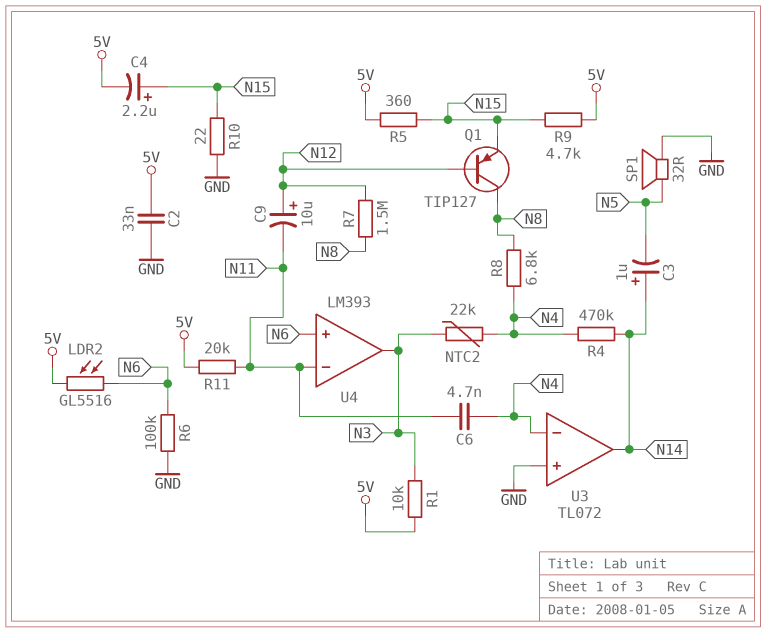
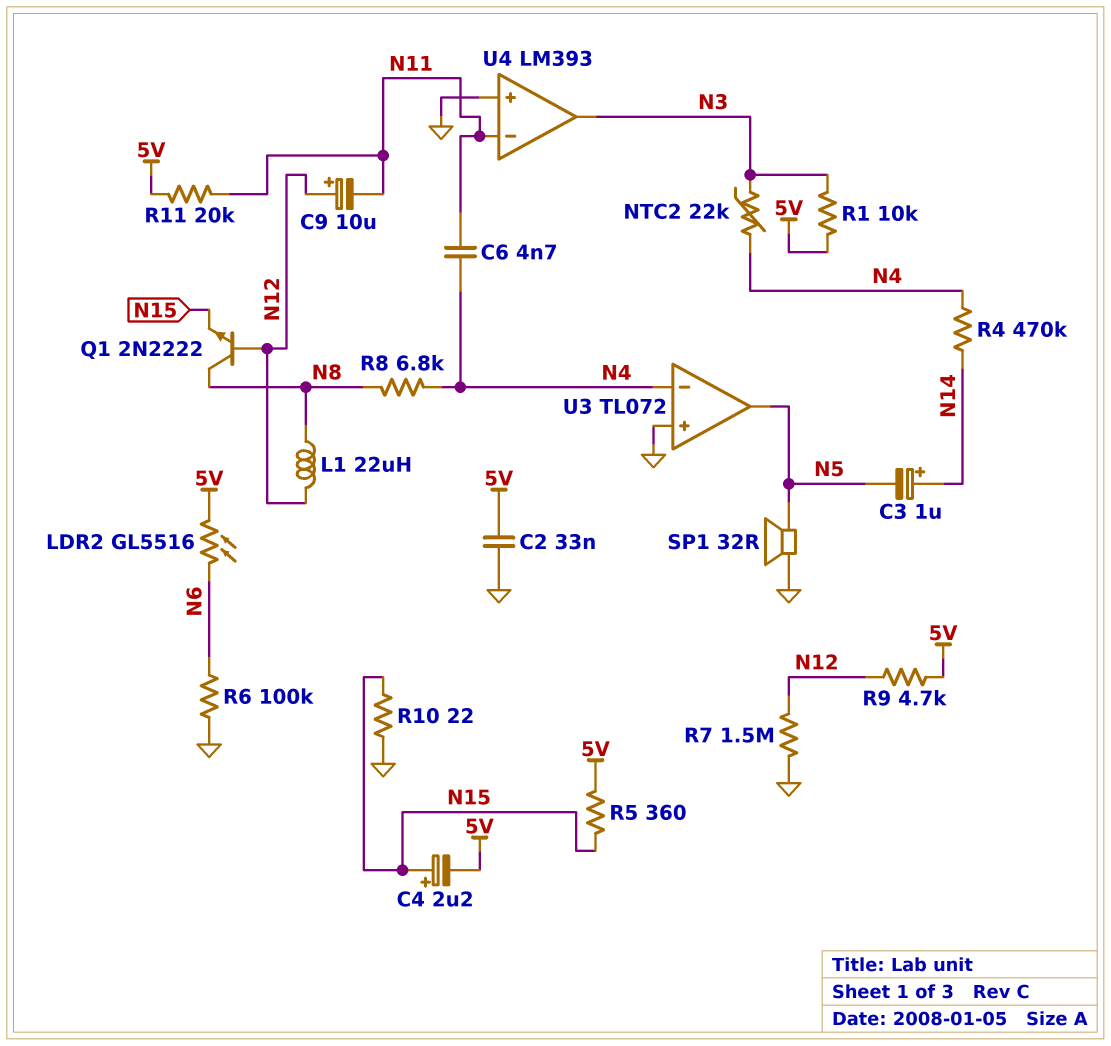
L1: none -> 22uH (N8, N12)
Q1: PNP TIP127 (B N12, C N8, E N15) -> NPN 2N2222 (B N12, C N8, E N15)
R7: 1.5M (N8, N12) -> 1.5M (GND, N12)
R9: 4.7k (5V, N15) -> 4.7k (5V, N12)
U3 pin out: N14 -> N5
U4 pin in+: N6 -> GND

